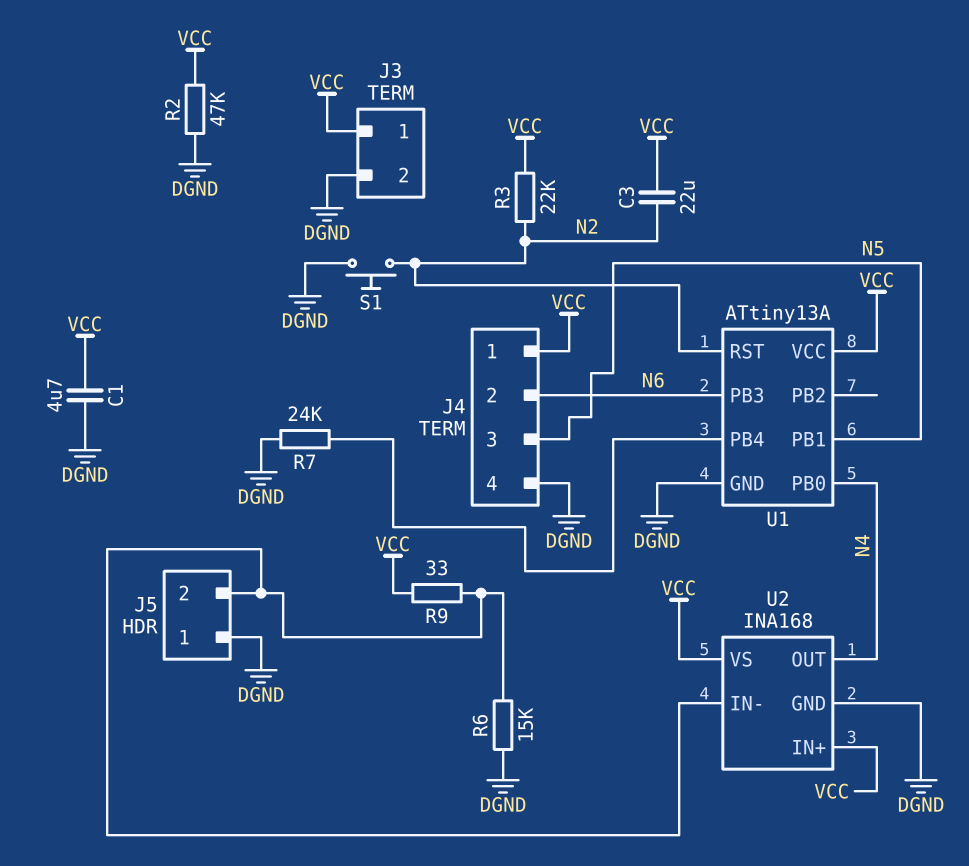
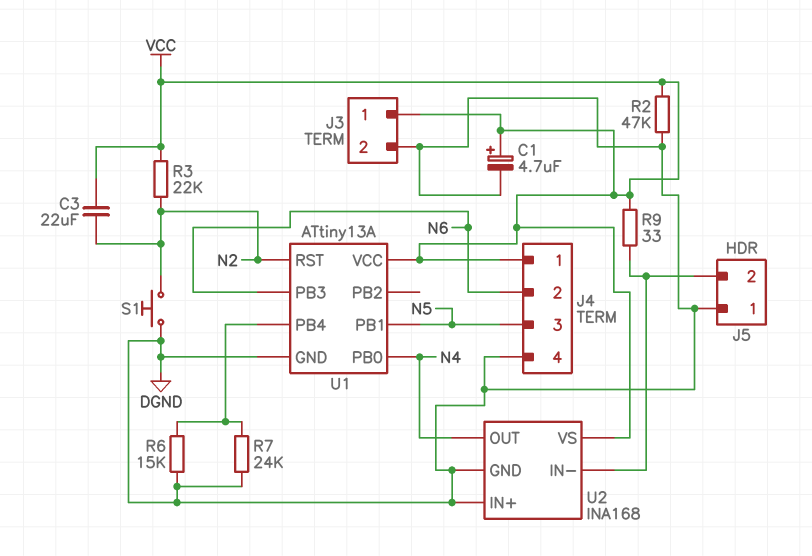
C1: 4.7uF (DGND, VCC) -> 4.7uF (plus VCC, minus DGND)
R6: 15k (DGND, J5/2) -> 15k (DGND, U1/PB4)
U2 pin IN+: VCC -> DGND

